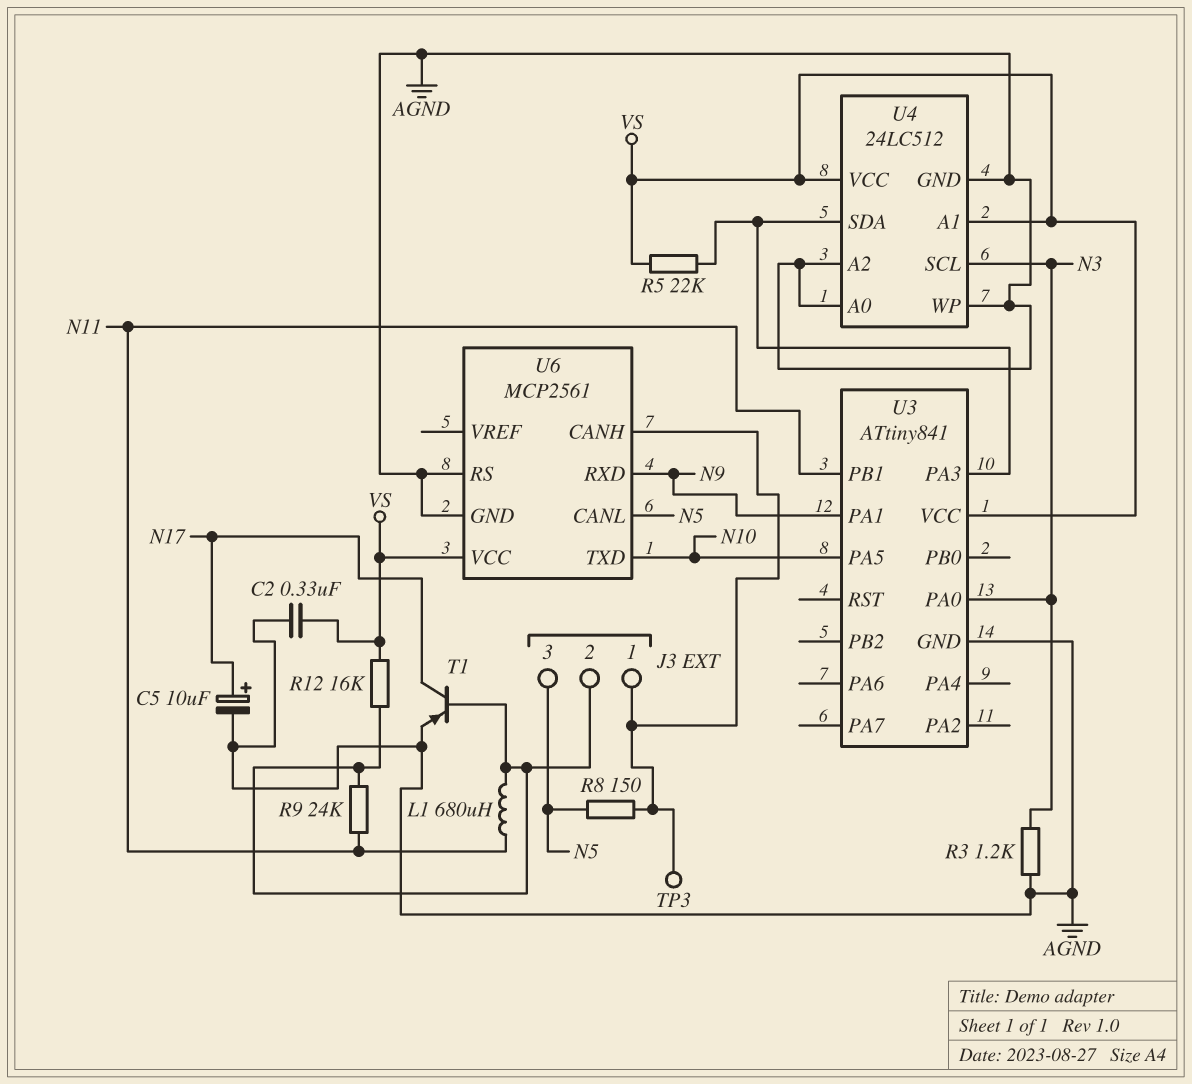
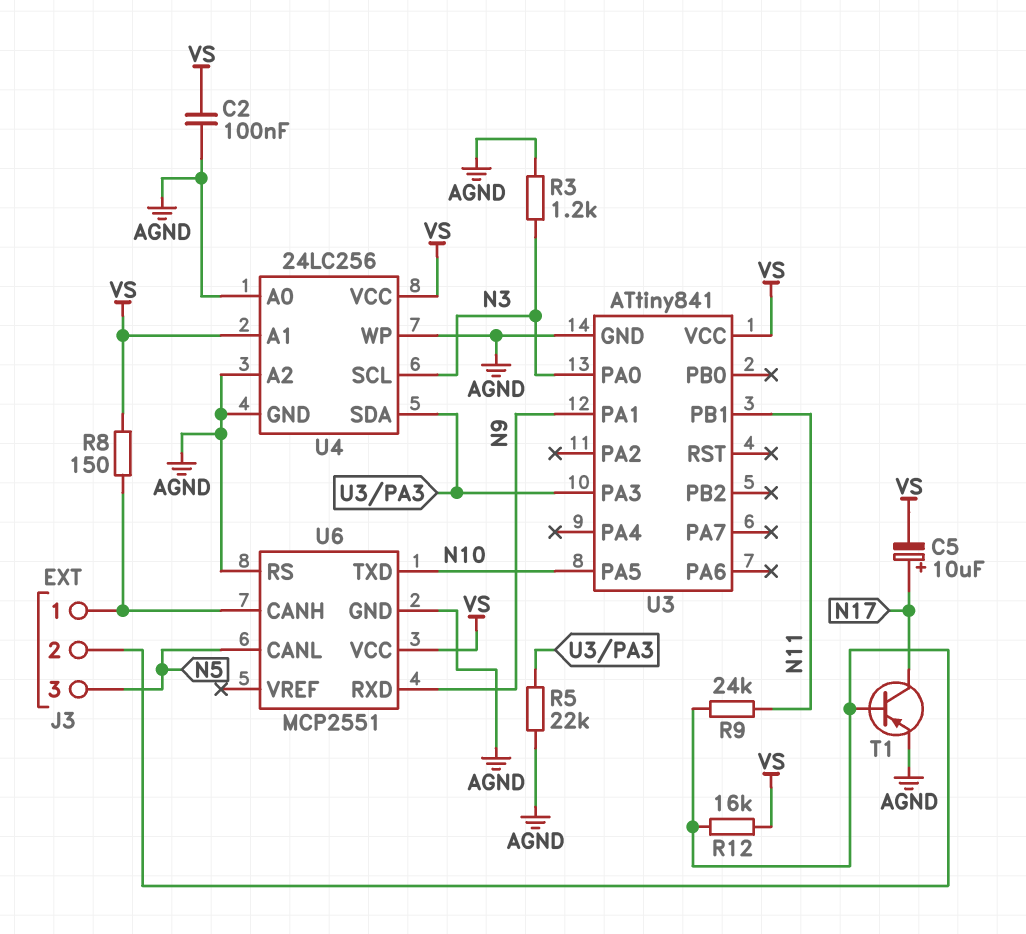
C2: 330nF (AGND, VS) -> 100nF (AGND, VS)
C5: 10uF (plus N17, minus AGND) -> 10uF (plus N17, minus VS)
L1: 680uH (J3/2, N11) -> none
R5: 22k (U3/PA3, VS) -> 22k (AGND, U3/PA3)
R8: 150 (J3/1, N5) -> 150 (J3/1, VS)
TP3: test point (J3/1) -> none
U4: 24LC512 -> 24LC256
U6: MCP2561 -> MCP2551

